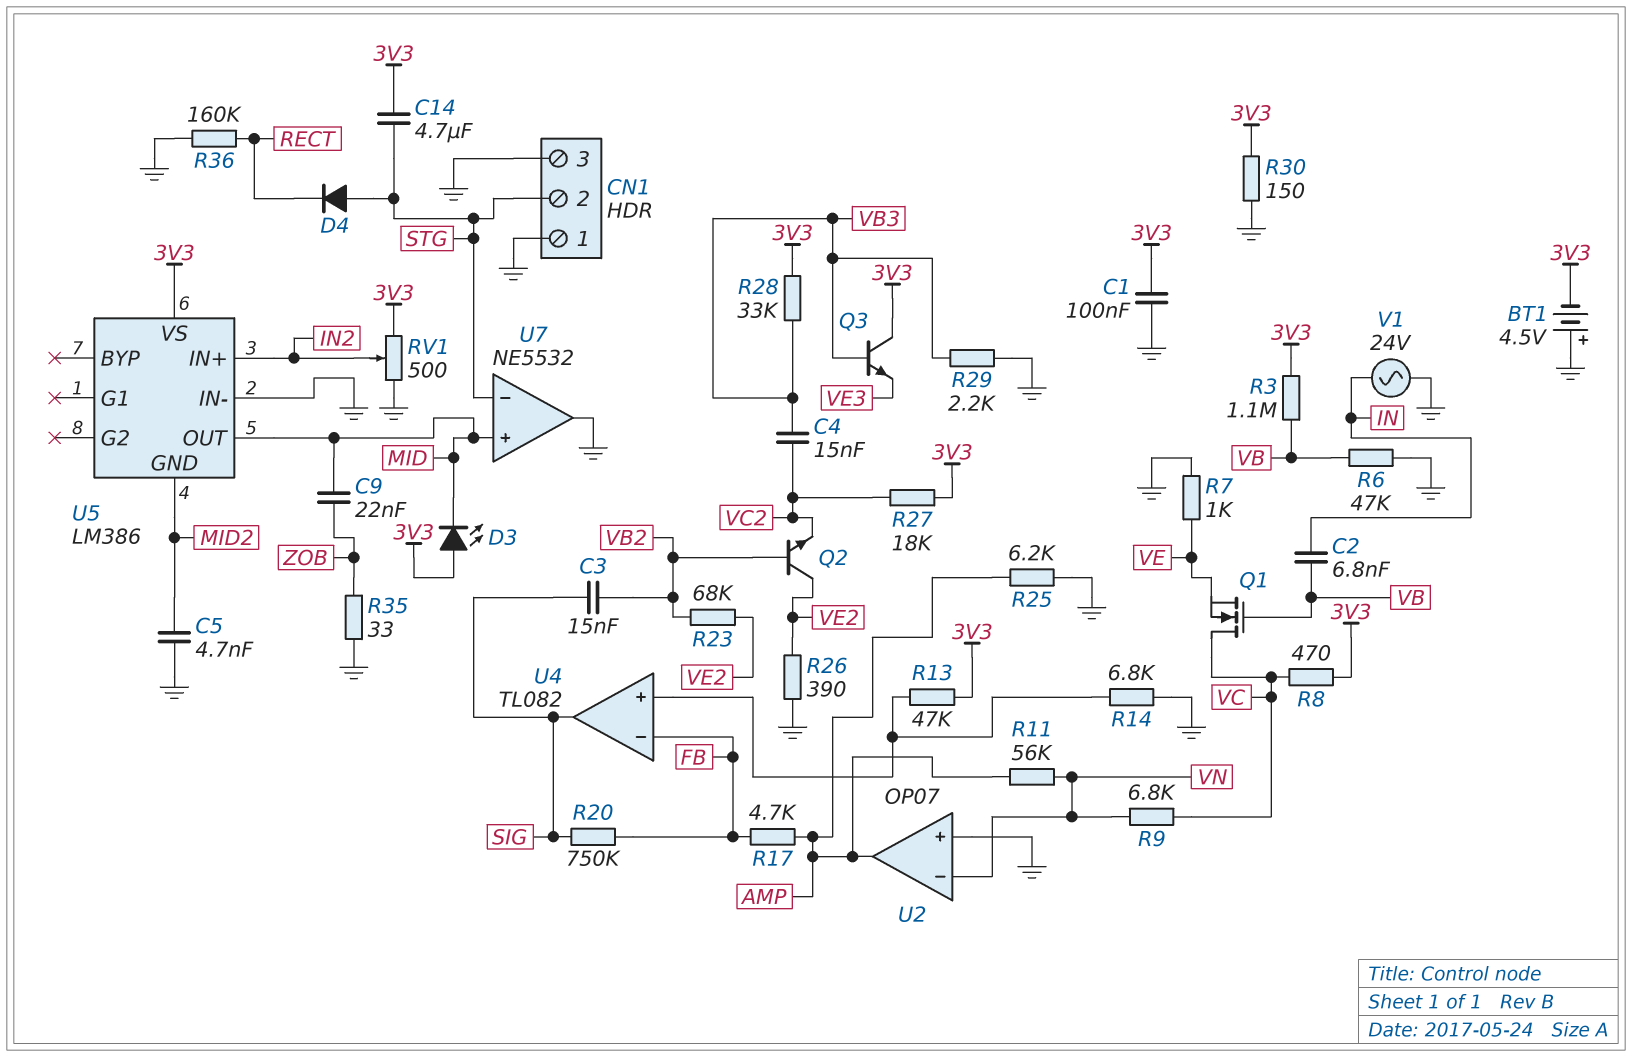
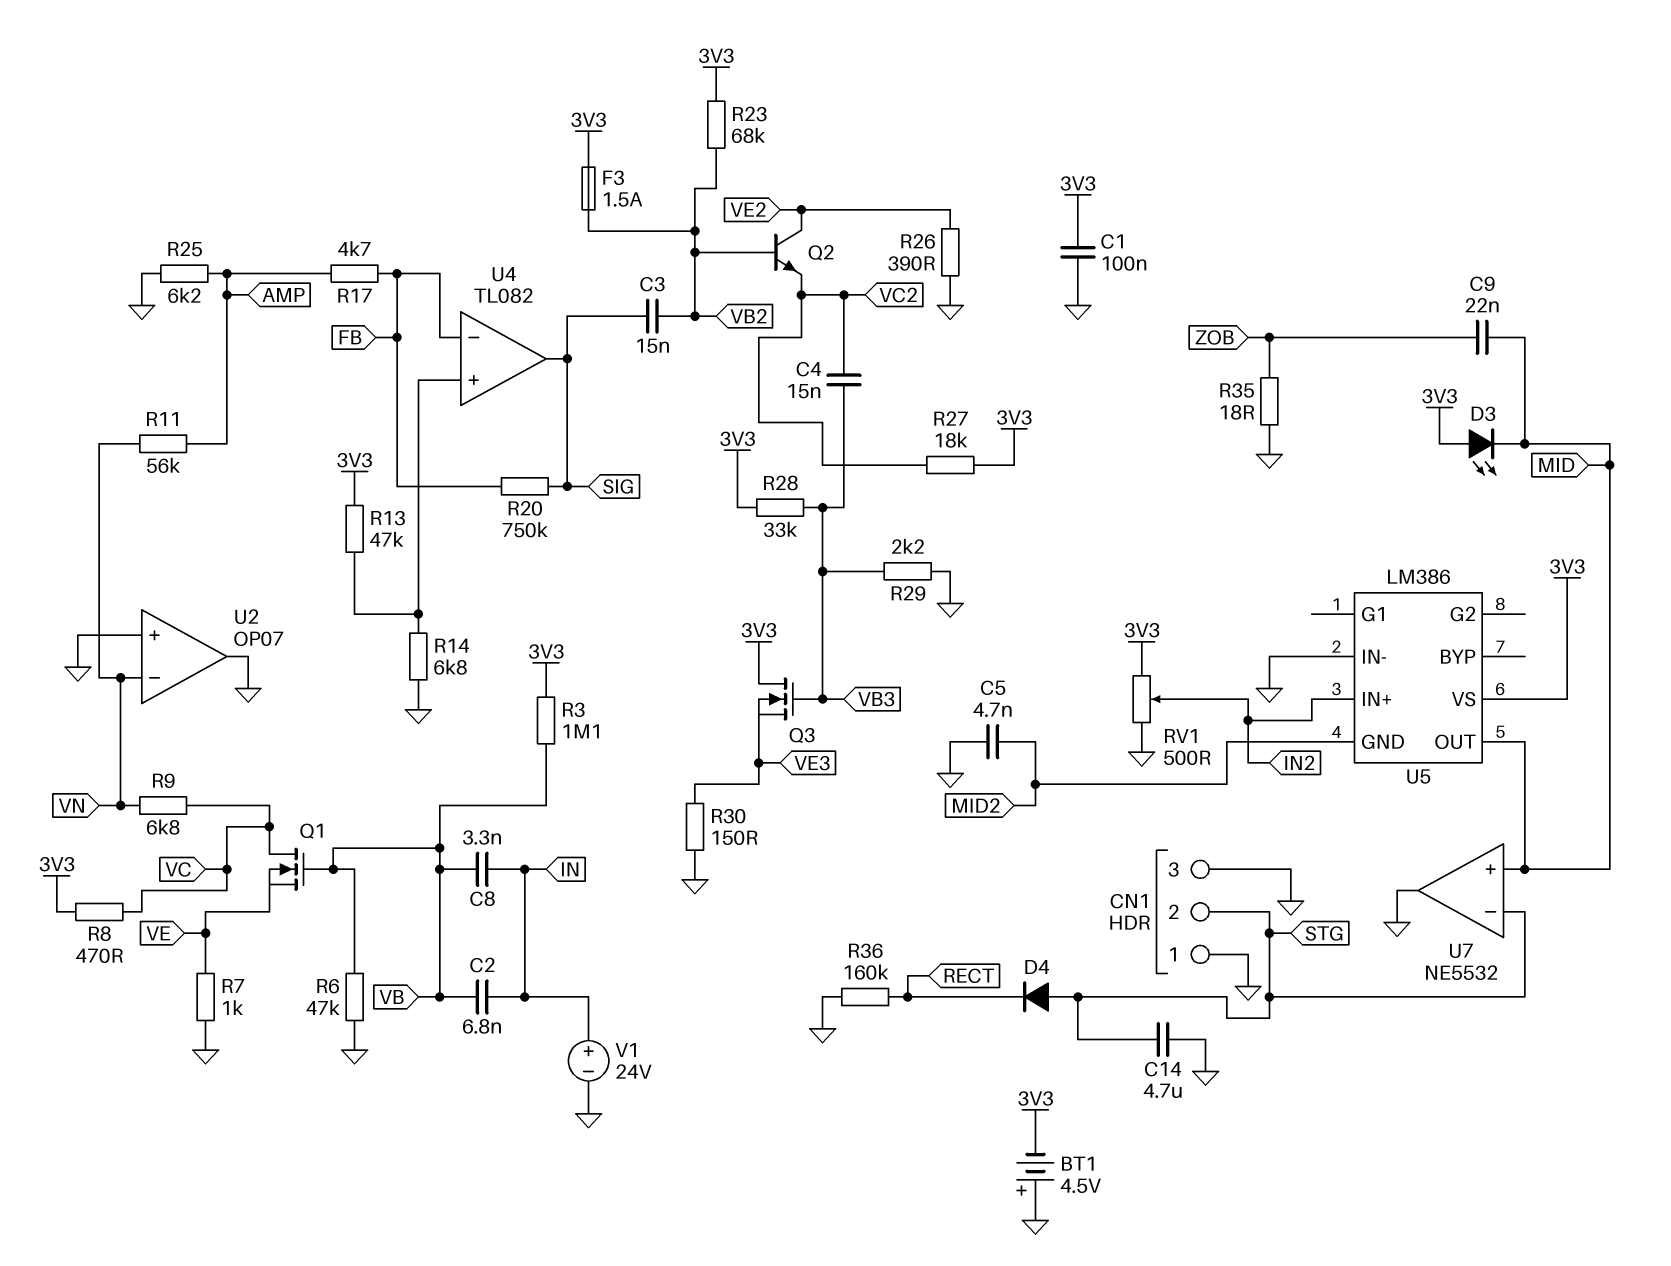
C8: none -> 3.3nF (IN, VB)
C14: 4.7uF (3V3, STG) -> 4.7uF (GND, STG)
F3: none -> 1.5A (3V3, VB2)
Q3: NPN (B VB3, C 3V3, E VE3) -> NMOS (G VB3, D 3V3, S VE3)
R23: 68k (VB2, VE2) -> 68k (3V3, VB2)
R30: 150 (3V3, GND) -> 150 (GND, VE3)
R35: 33 (GND, ZOB) -> 18 (GND, ZOB)
U2 pin out: AMP -> GND
V1: AC 24V (GND, IN) -> 24V (plus IN, minus GND)

